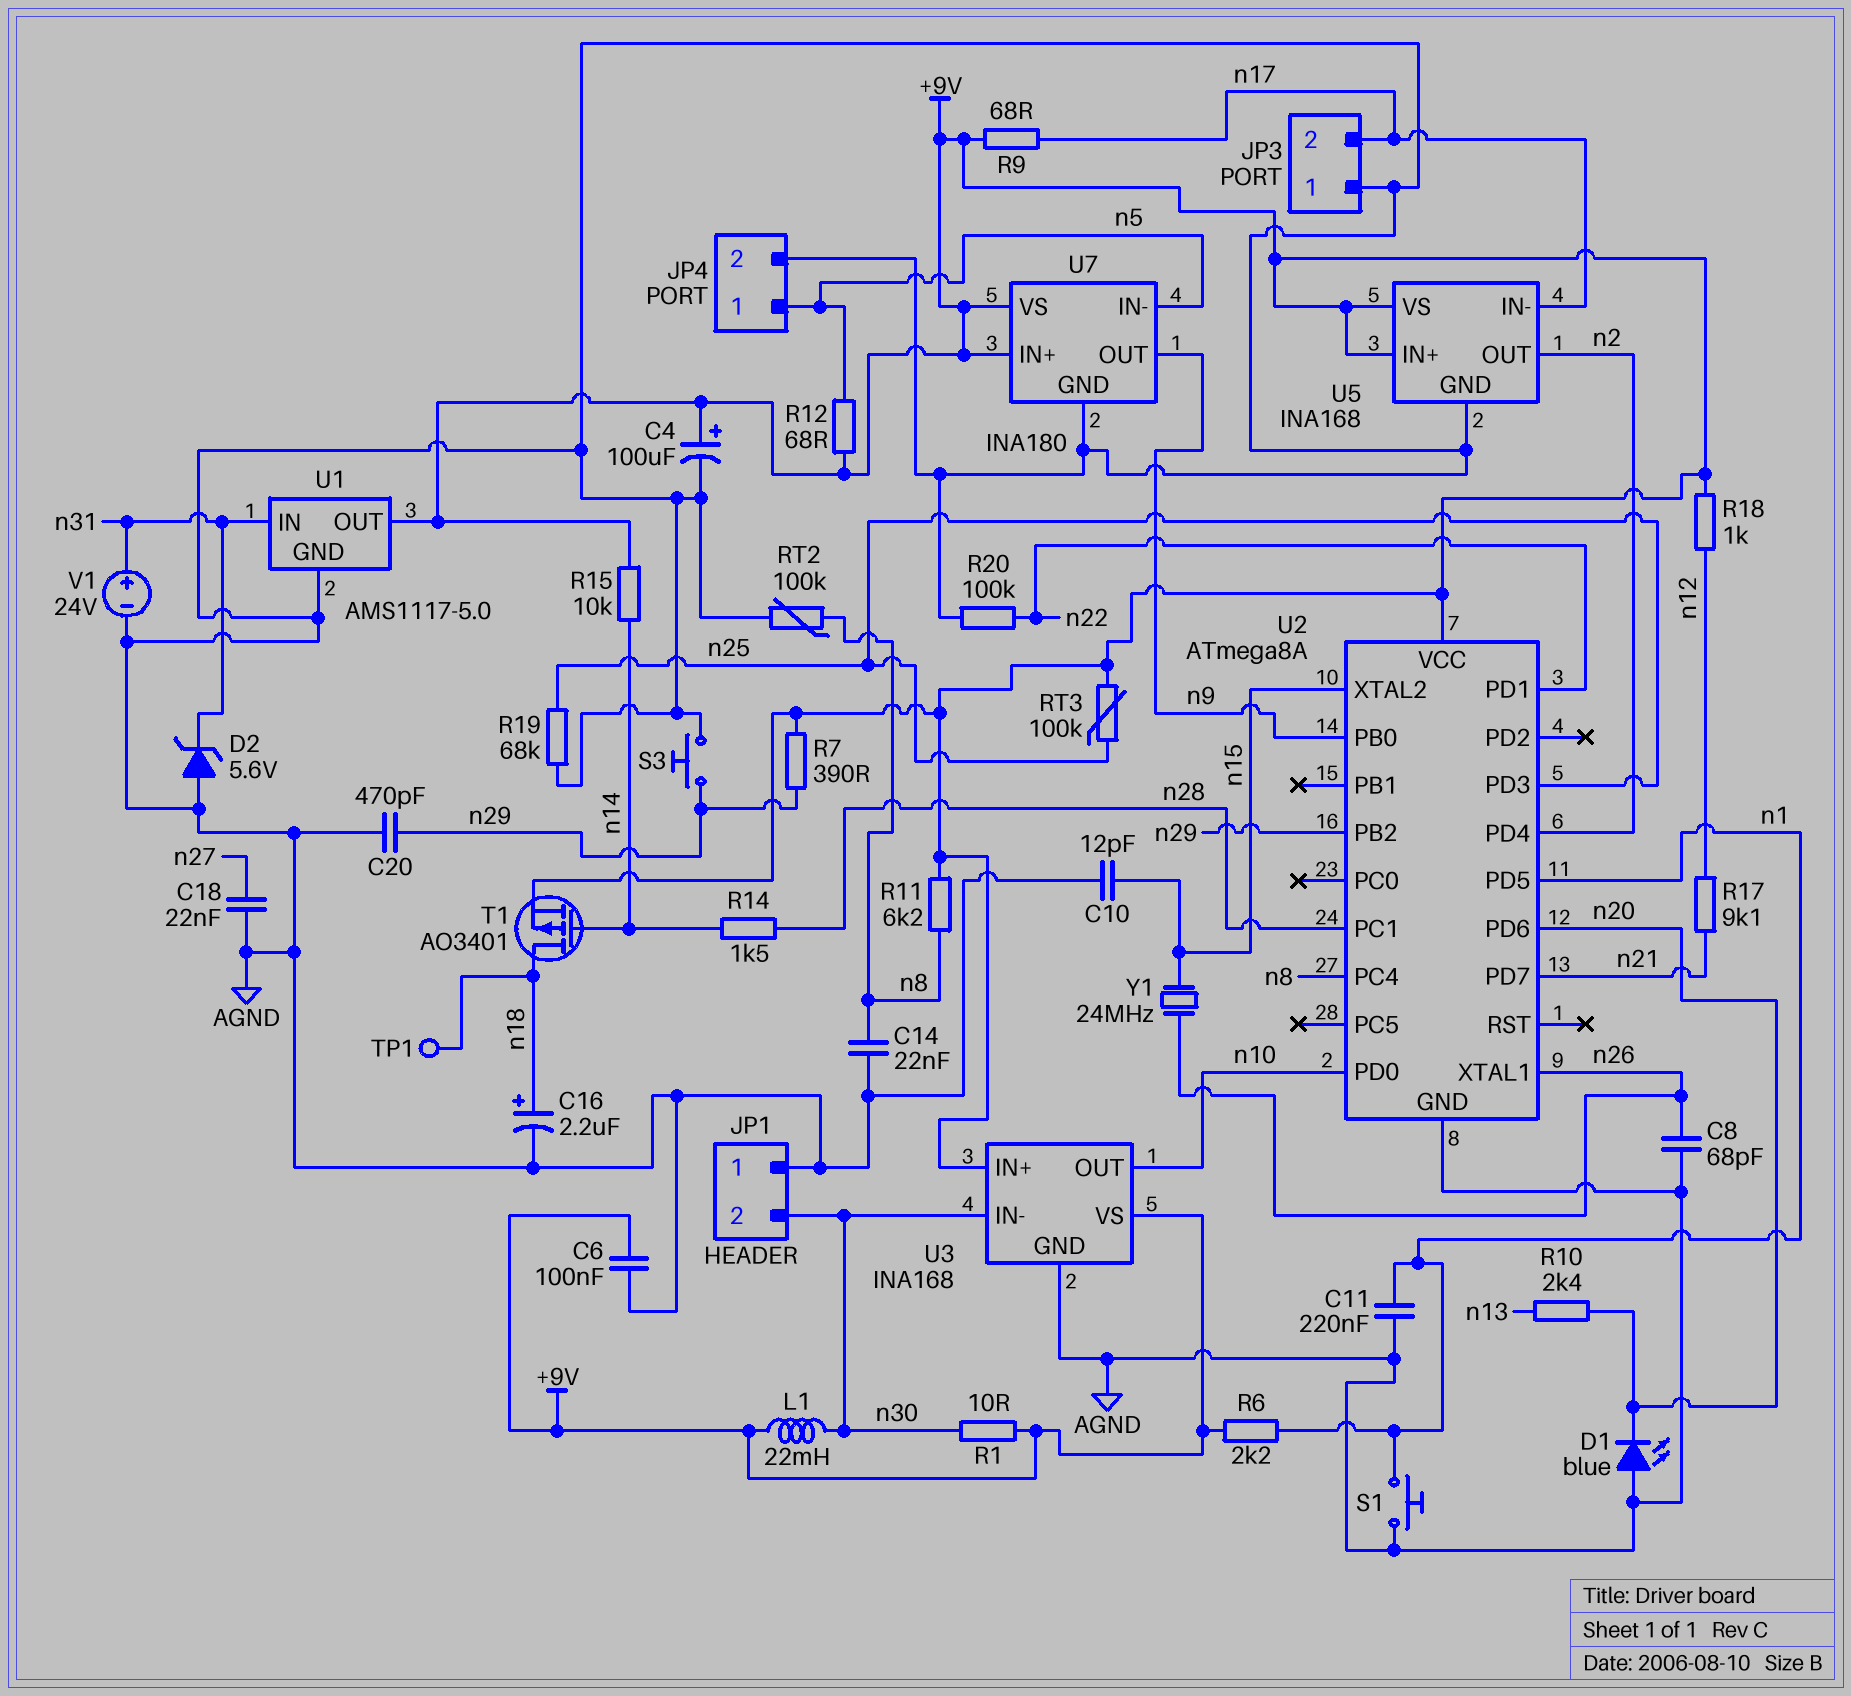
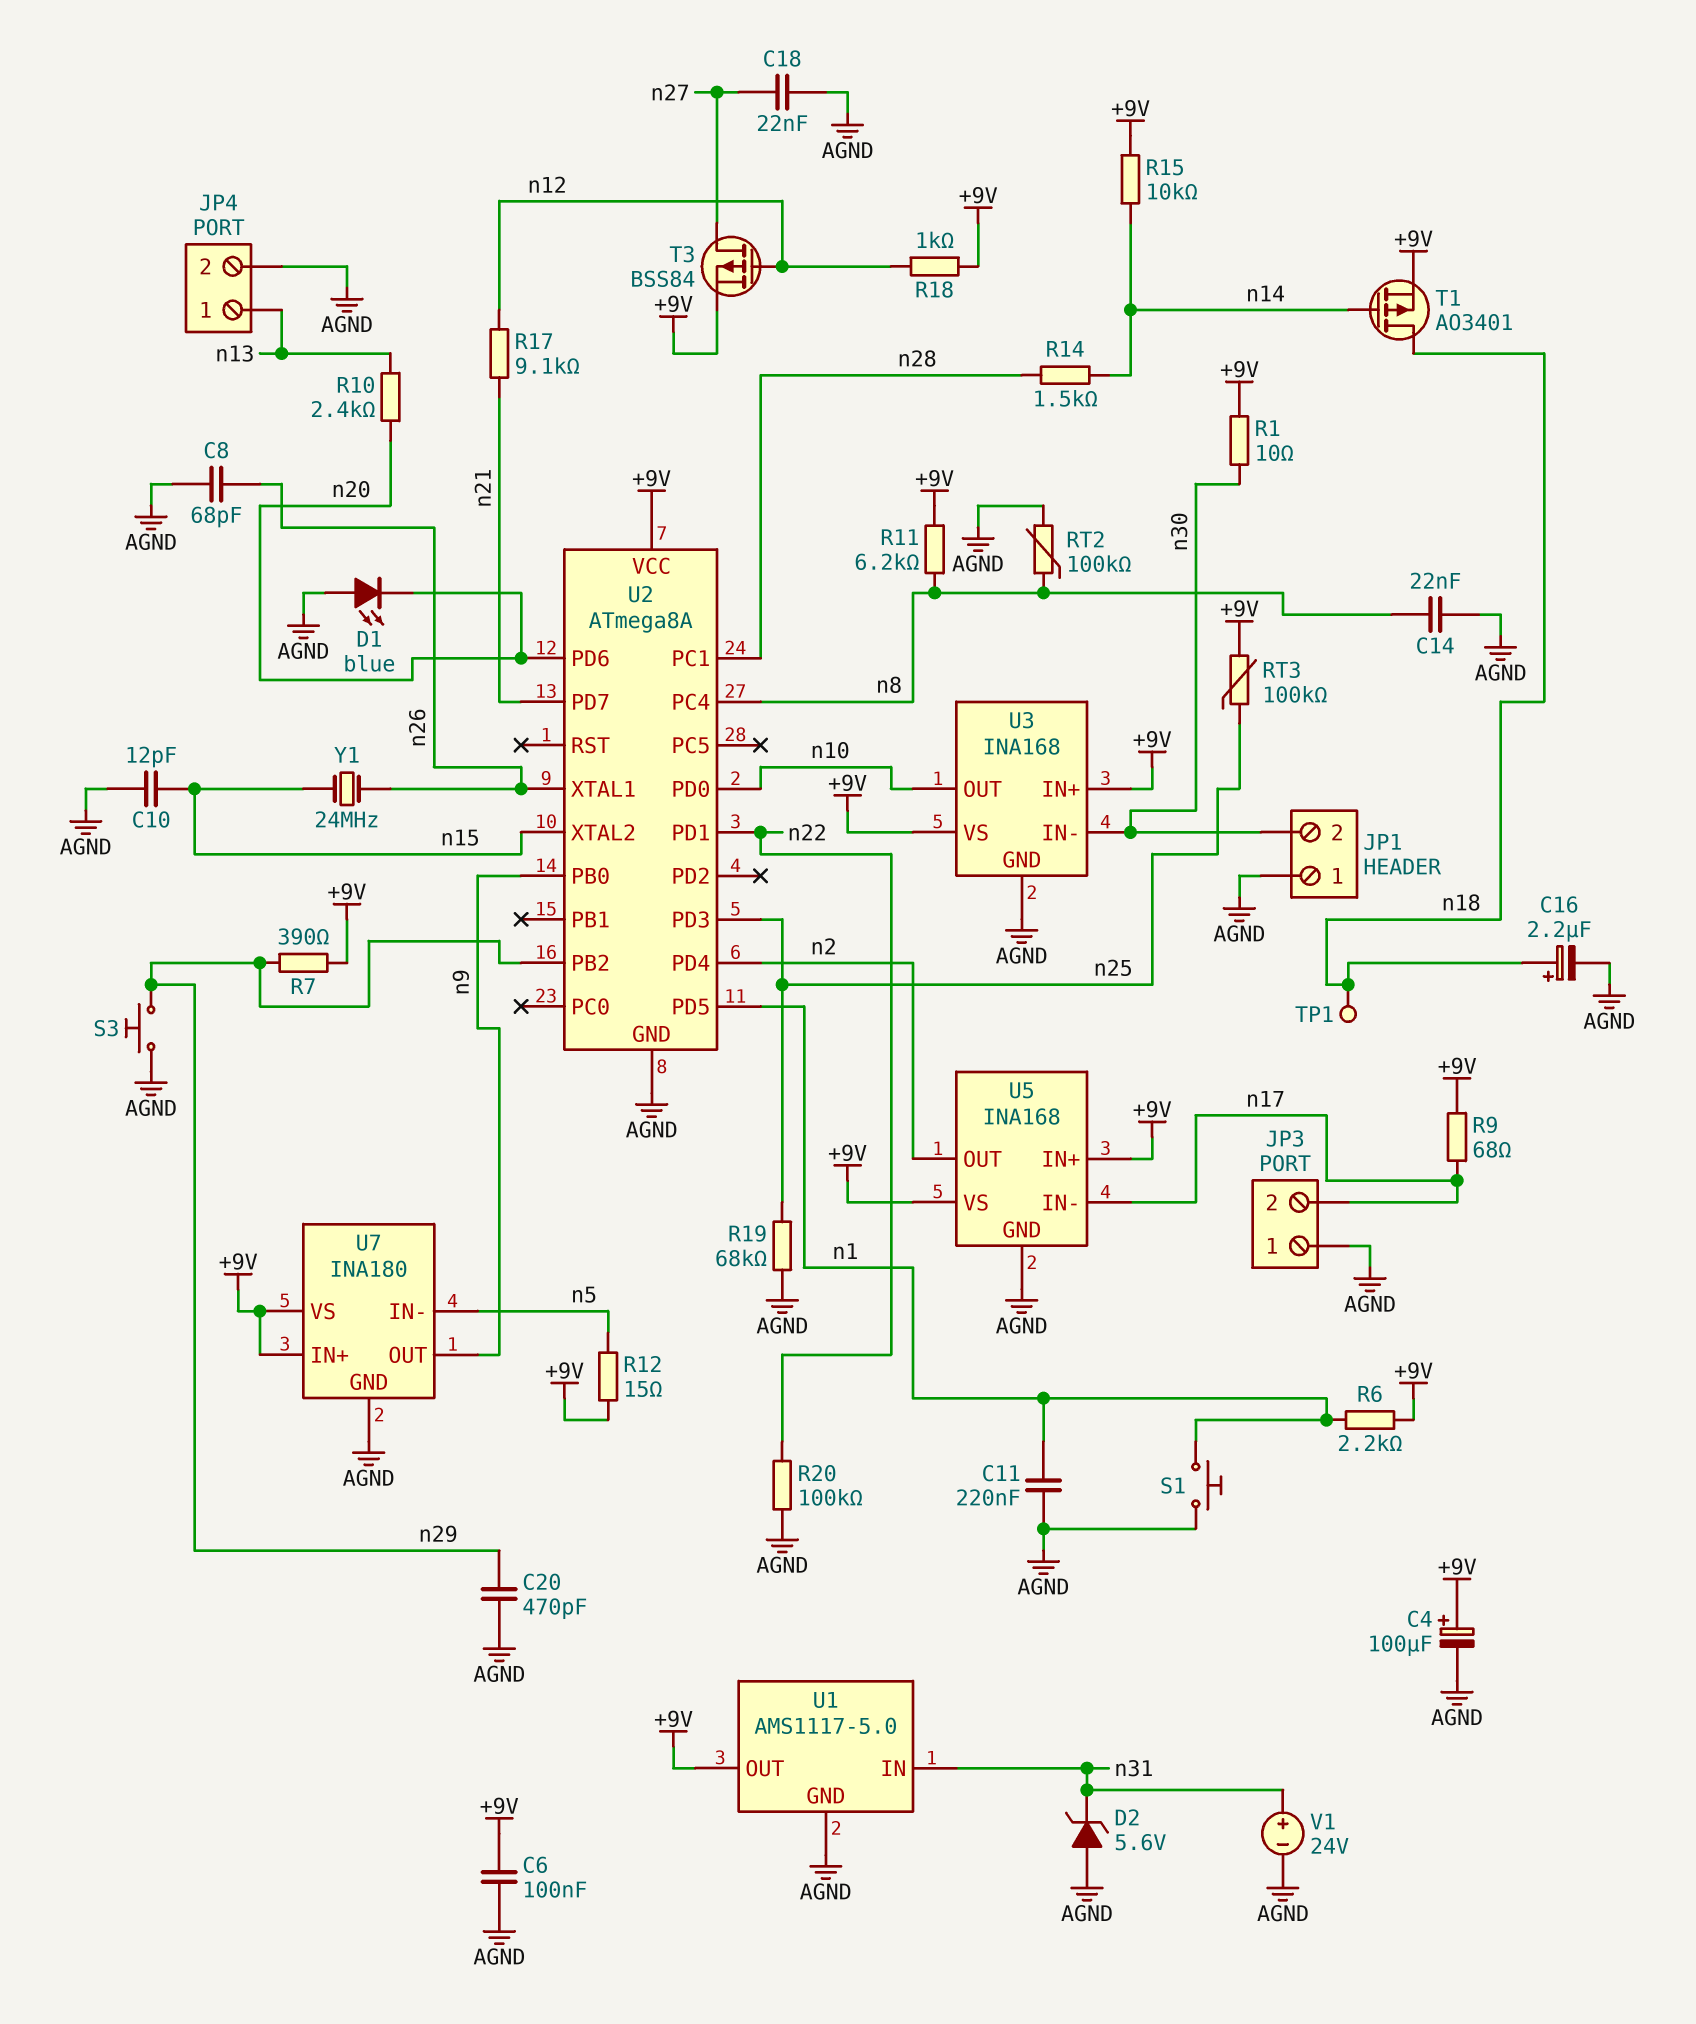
JP4 pin 1: n5 -> n13
L1: 22mH (+9V, n30) -> none
R12: 68 (+9V, n5) -> 15 (+9V, n5)
T3: none -> PMOS BSS84 (G n12, D n27, S +9V)

